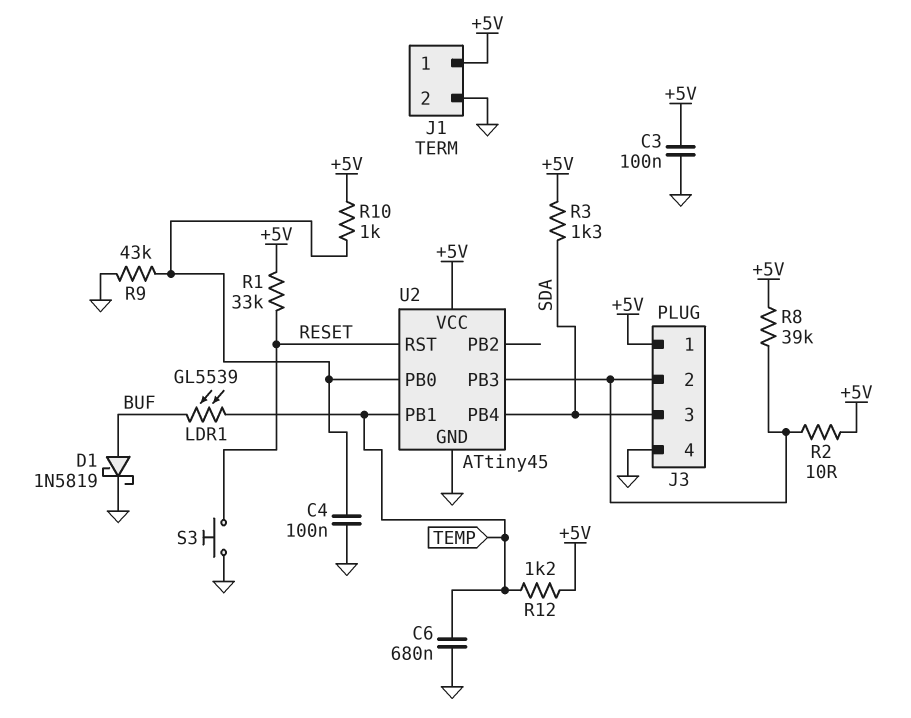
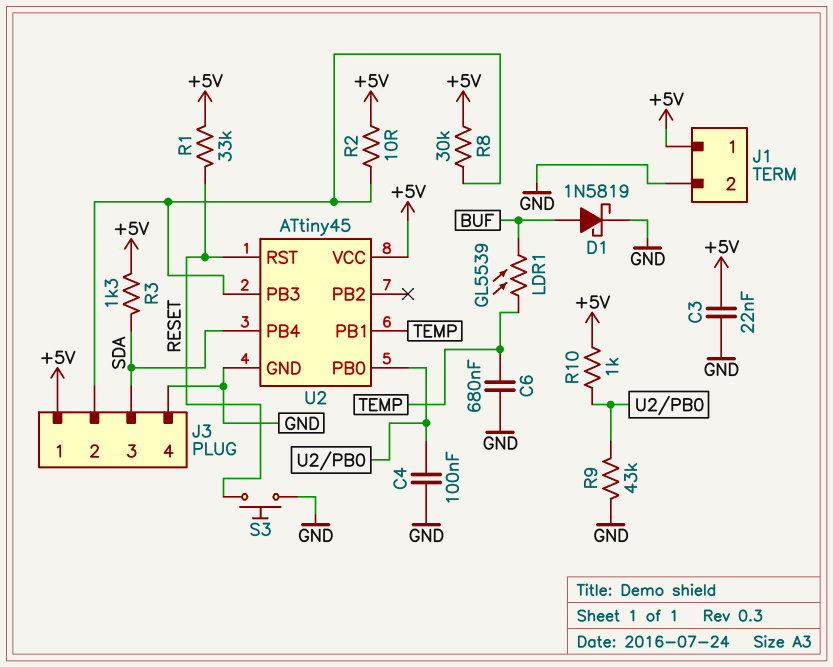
C3: 100nF (+5V, GND) -> 22nF (+5V, GND)
R8: 39k (+5V, J3/2) -> 30k (+5V, J3/2)
R12: 1.2k (+5V, TEMP) -> none

